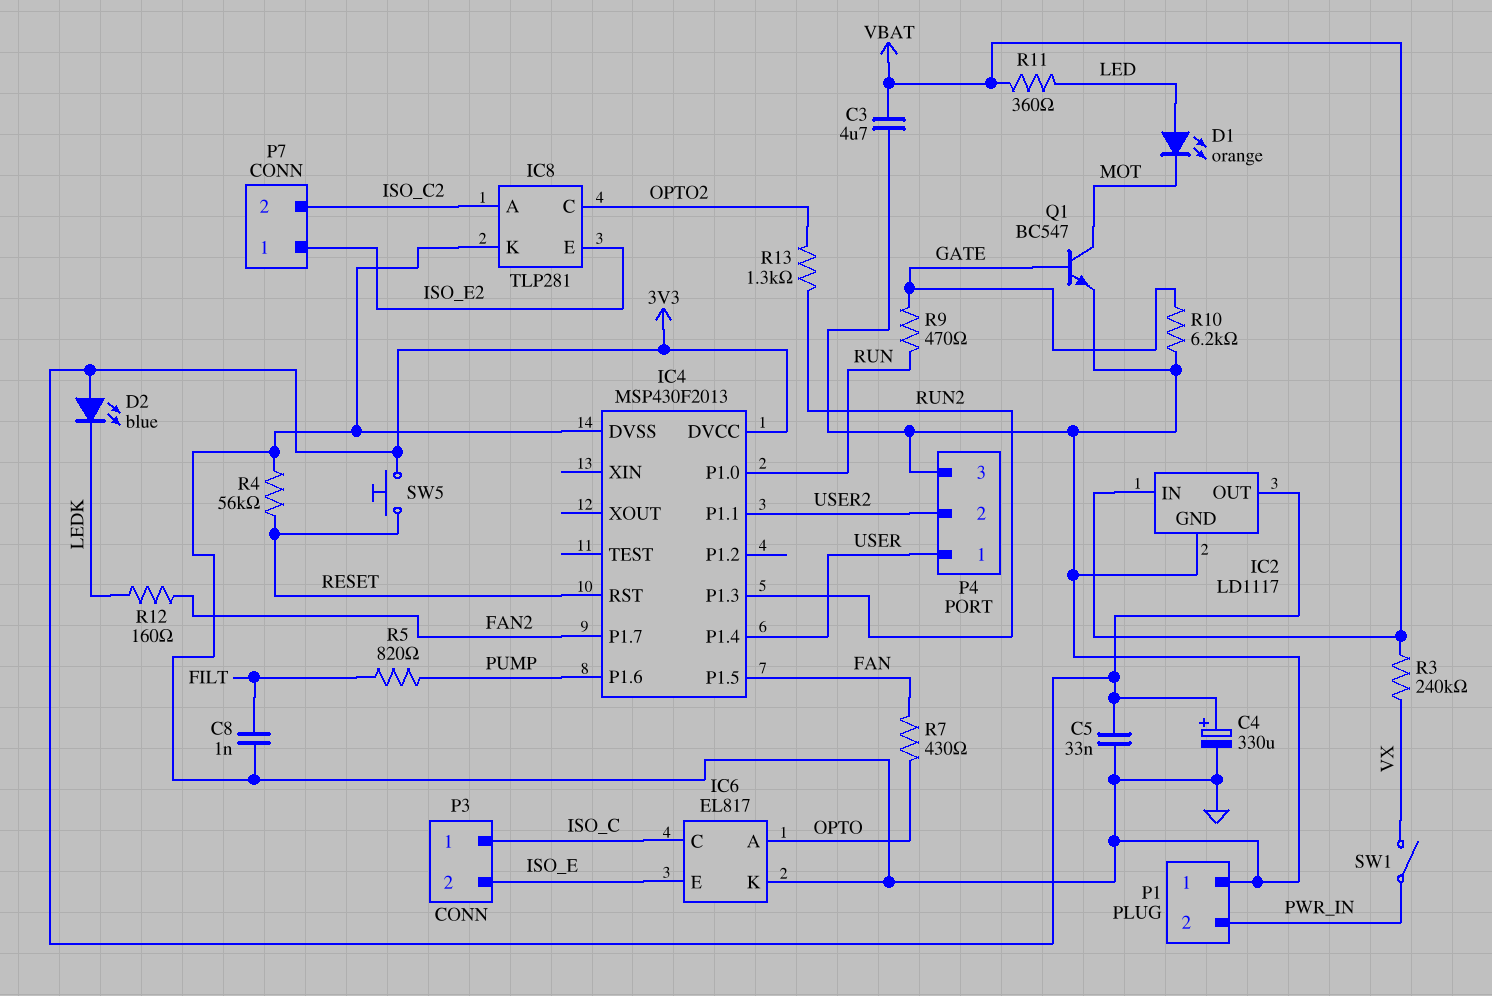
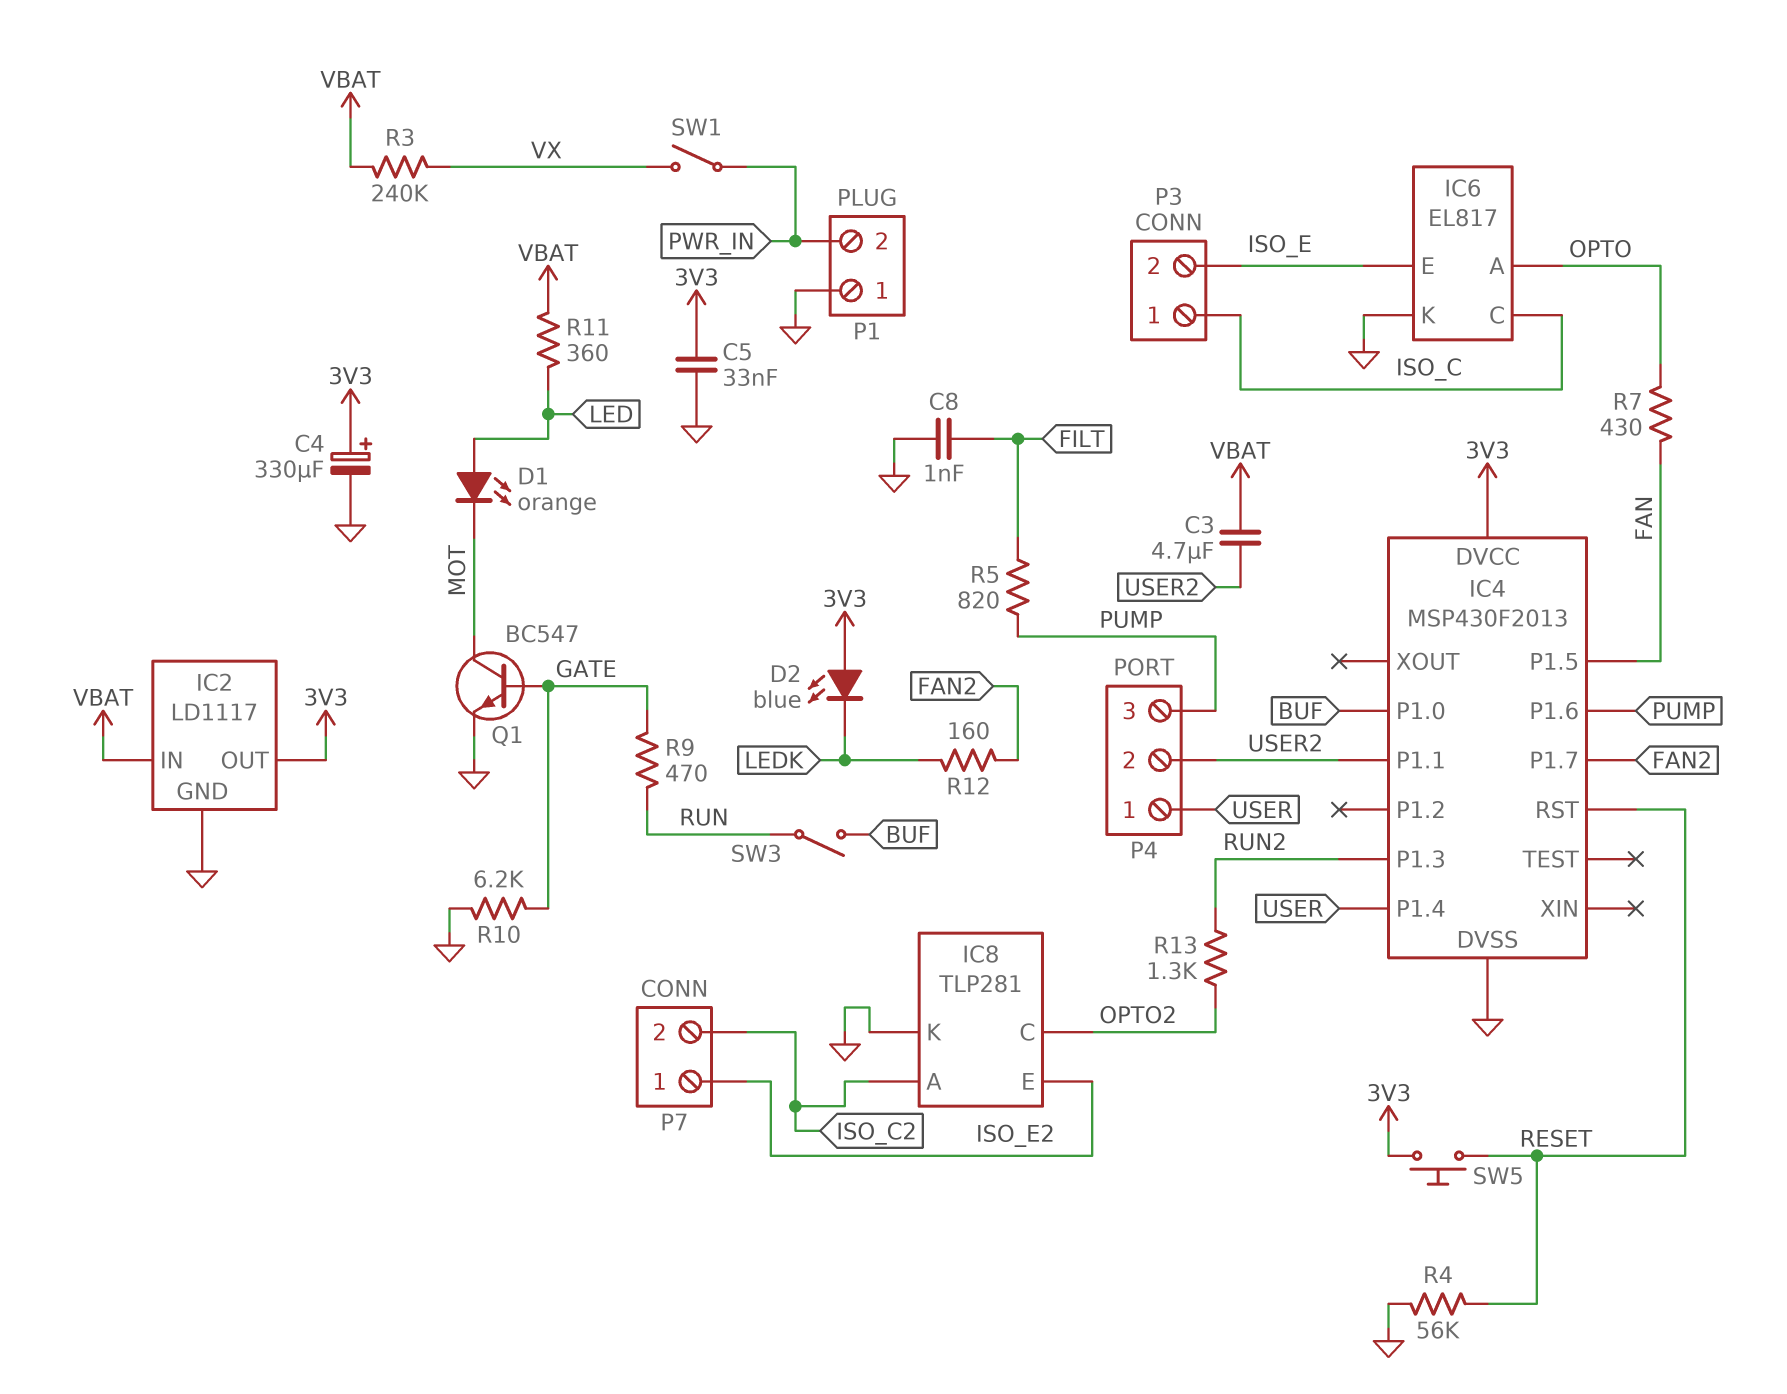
C3: 4.7uF (GND, VBAT) -> 4.7uF (USER2, VBAT)
IC4 pin P1.0: RUN -> BUF
P4 pin 3: GND -> PUMP
SW3: none -> switch (BUF, RUN)

